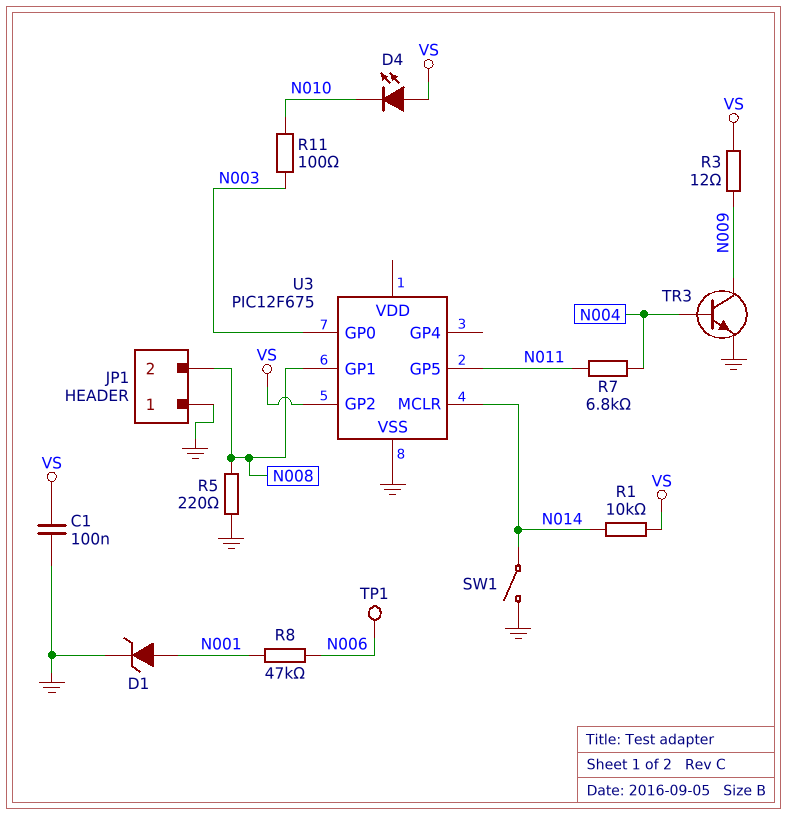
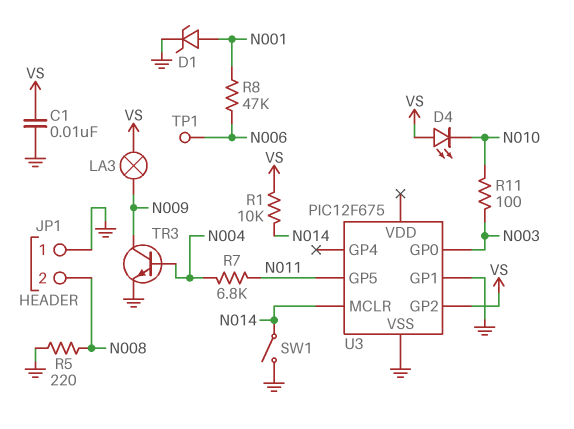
C1: 100nF (GND, VS) -> 10nF (GND, VS)
LA3: none -> lamp (N009, VS)
R3: 12 (N009, VS) -> none
U3 pin GP1: N008 -> GND

